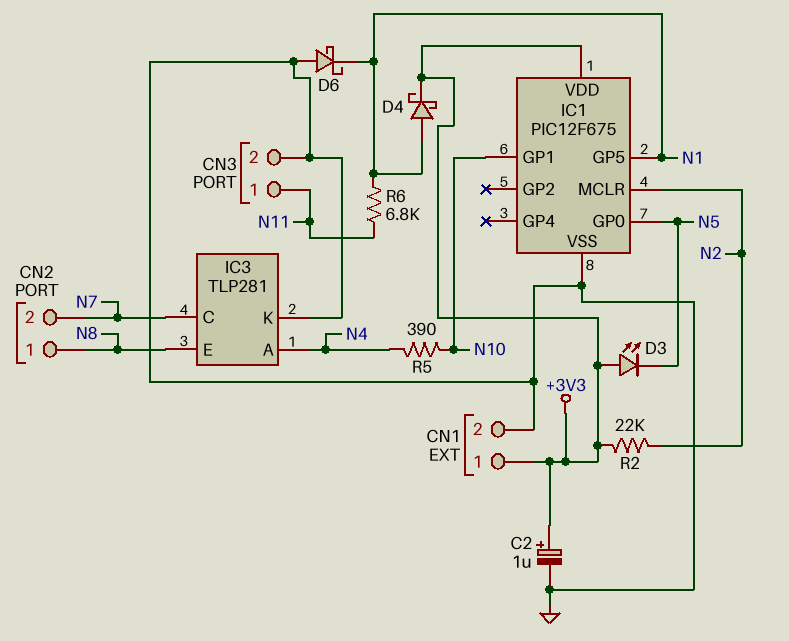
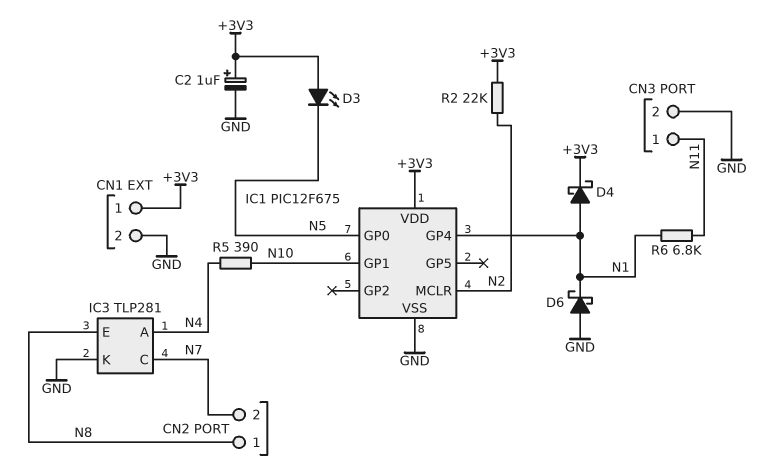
IC1 pin GP4: none -> N1
IC1 pin GP5: N1 -> none

